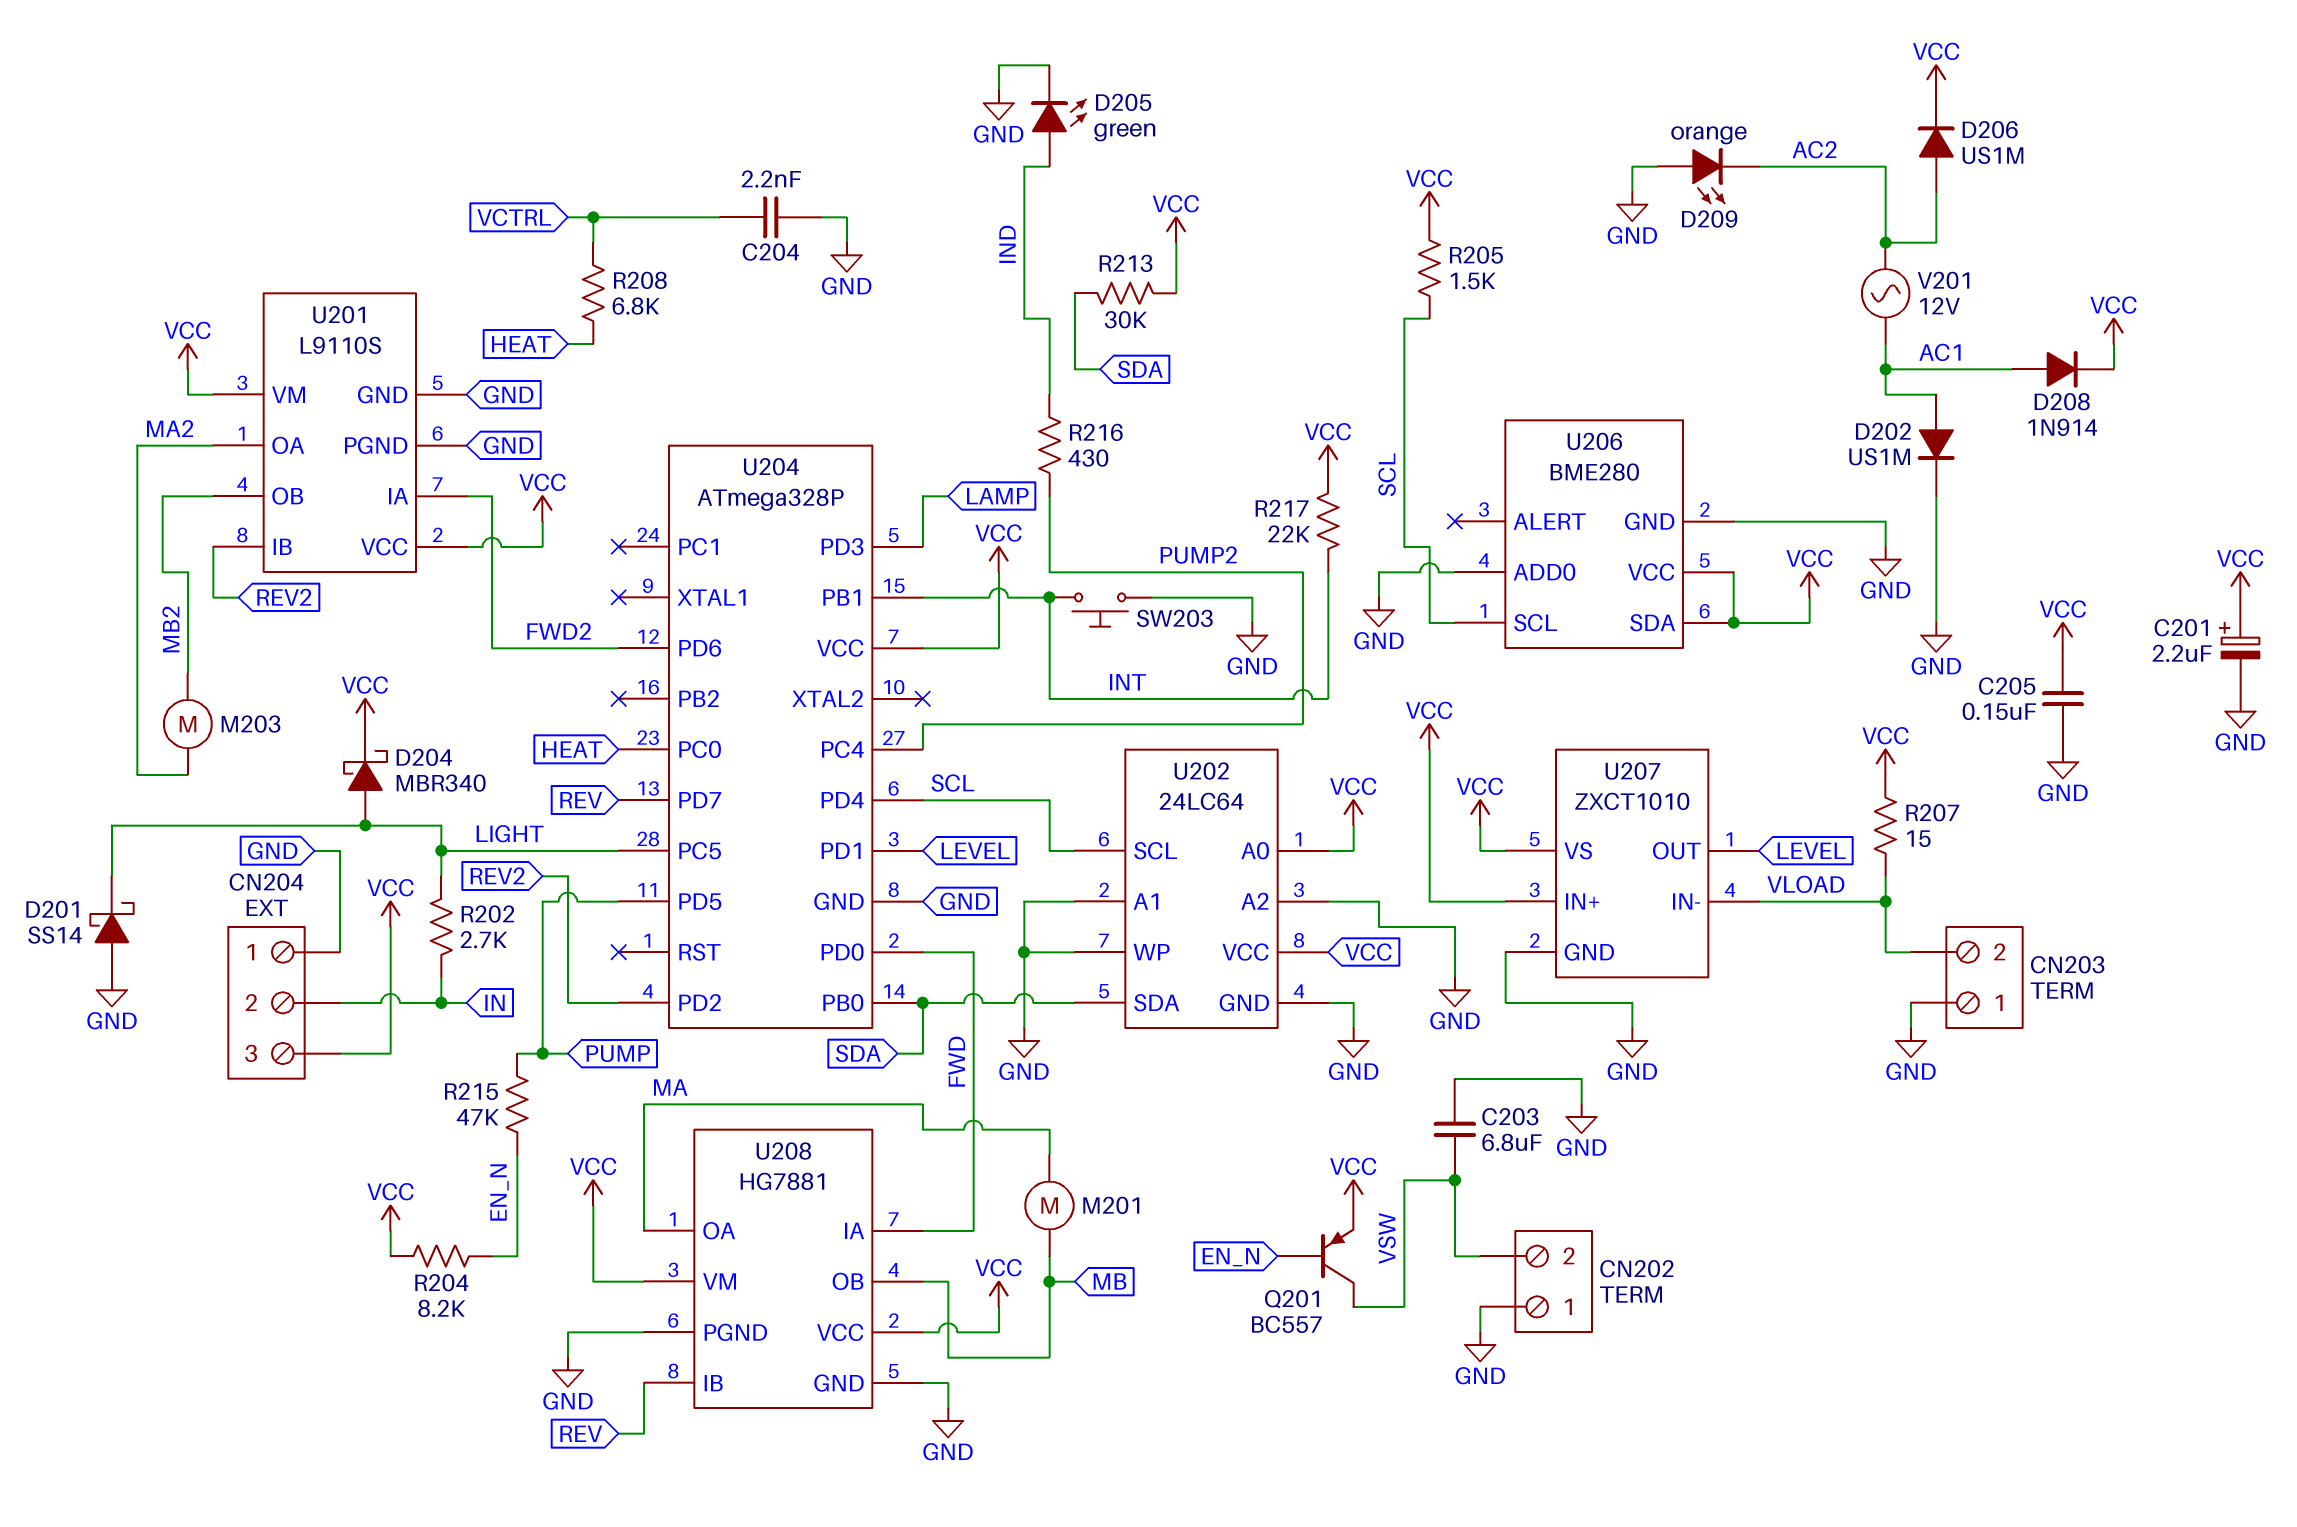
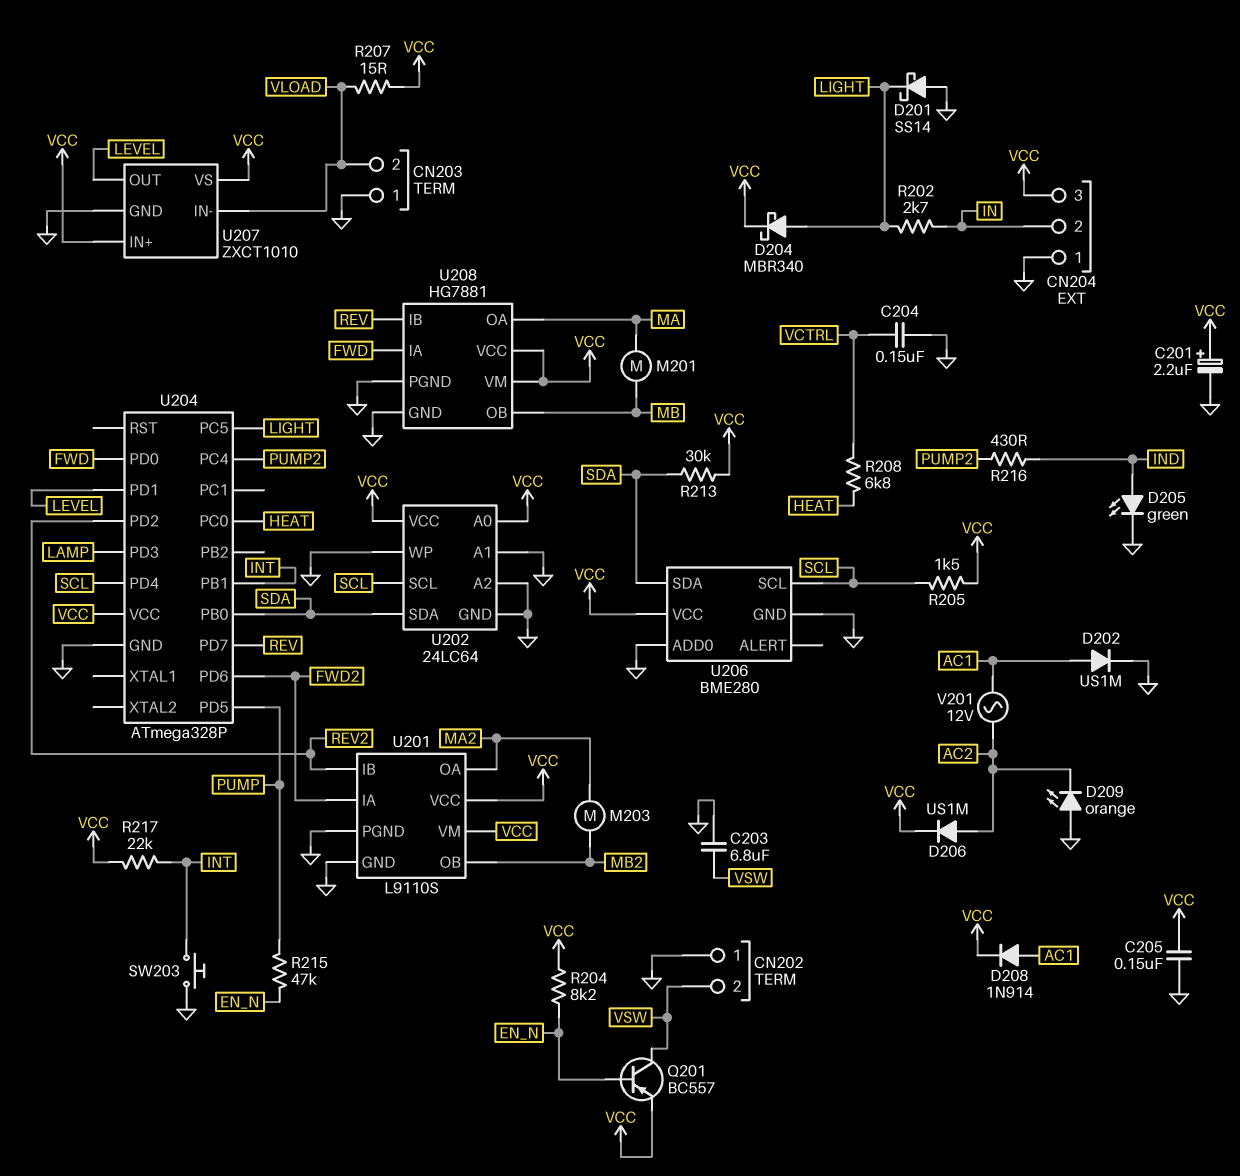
C204: 2.2nF (GND, VCTRL) -> 150nF (GND, VCTRL)
U206 pin SDA: VCC -> SDA

